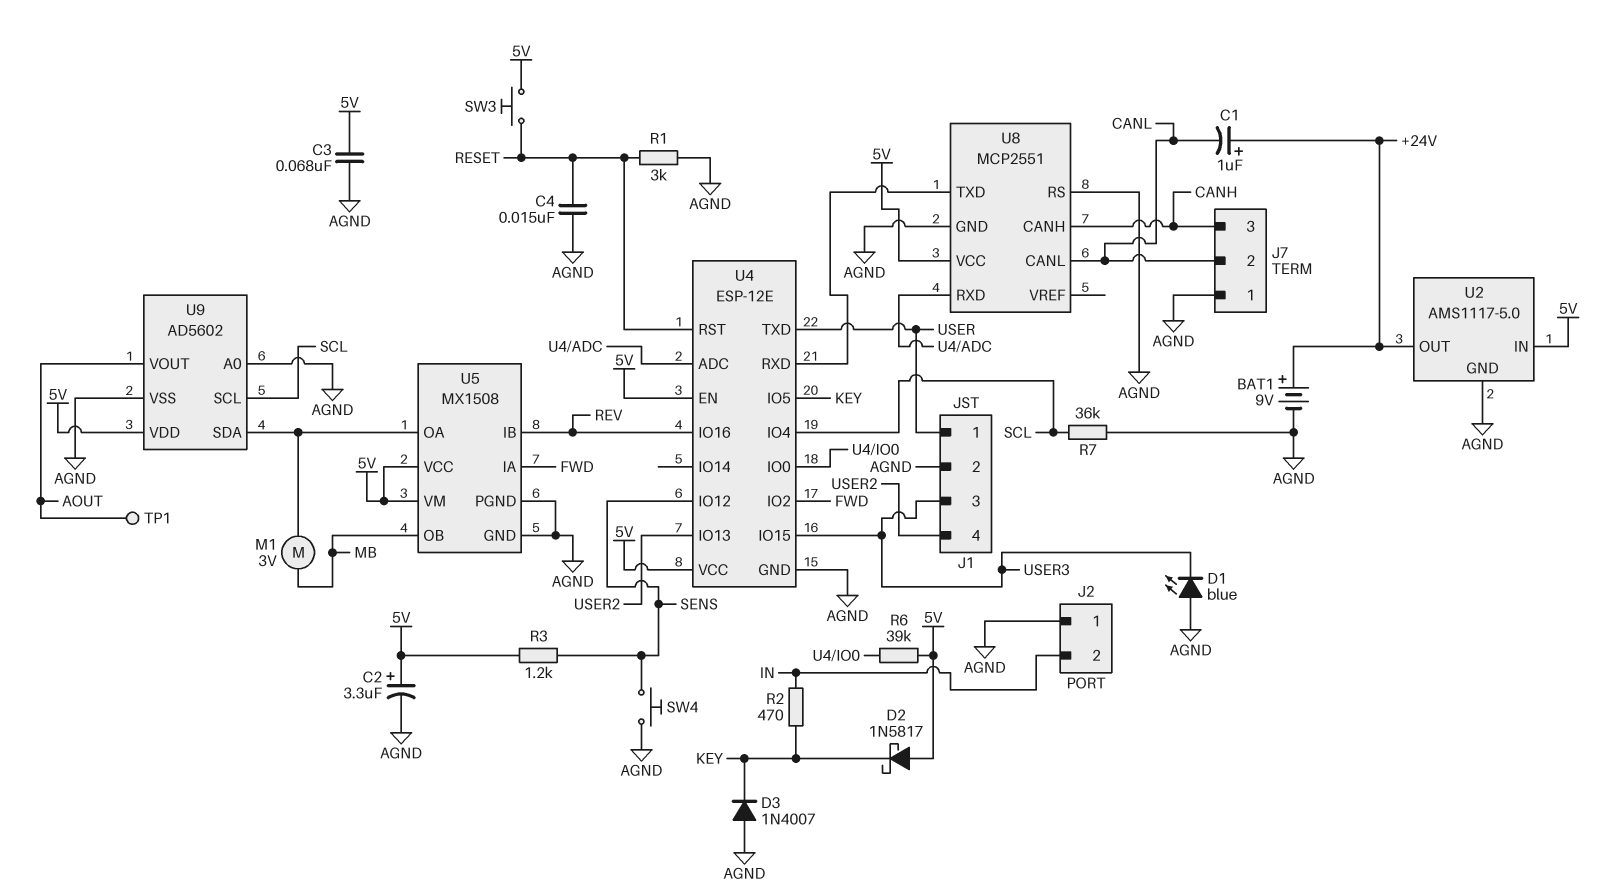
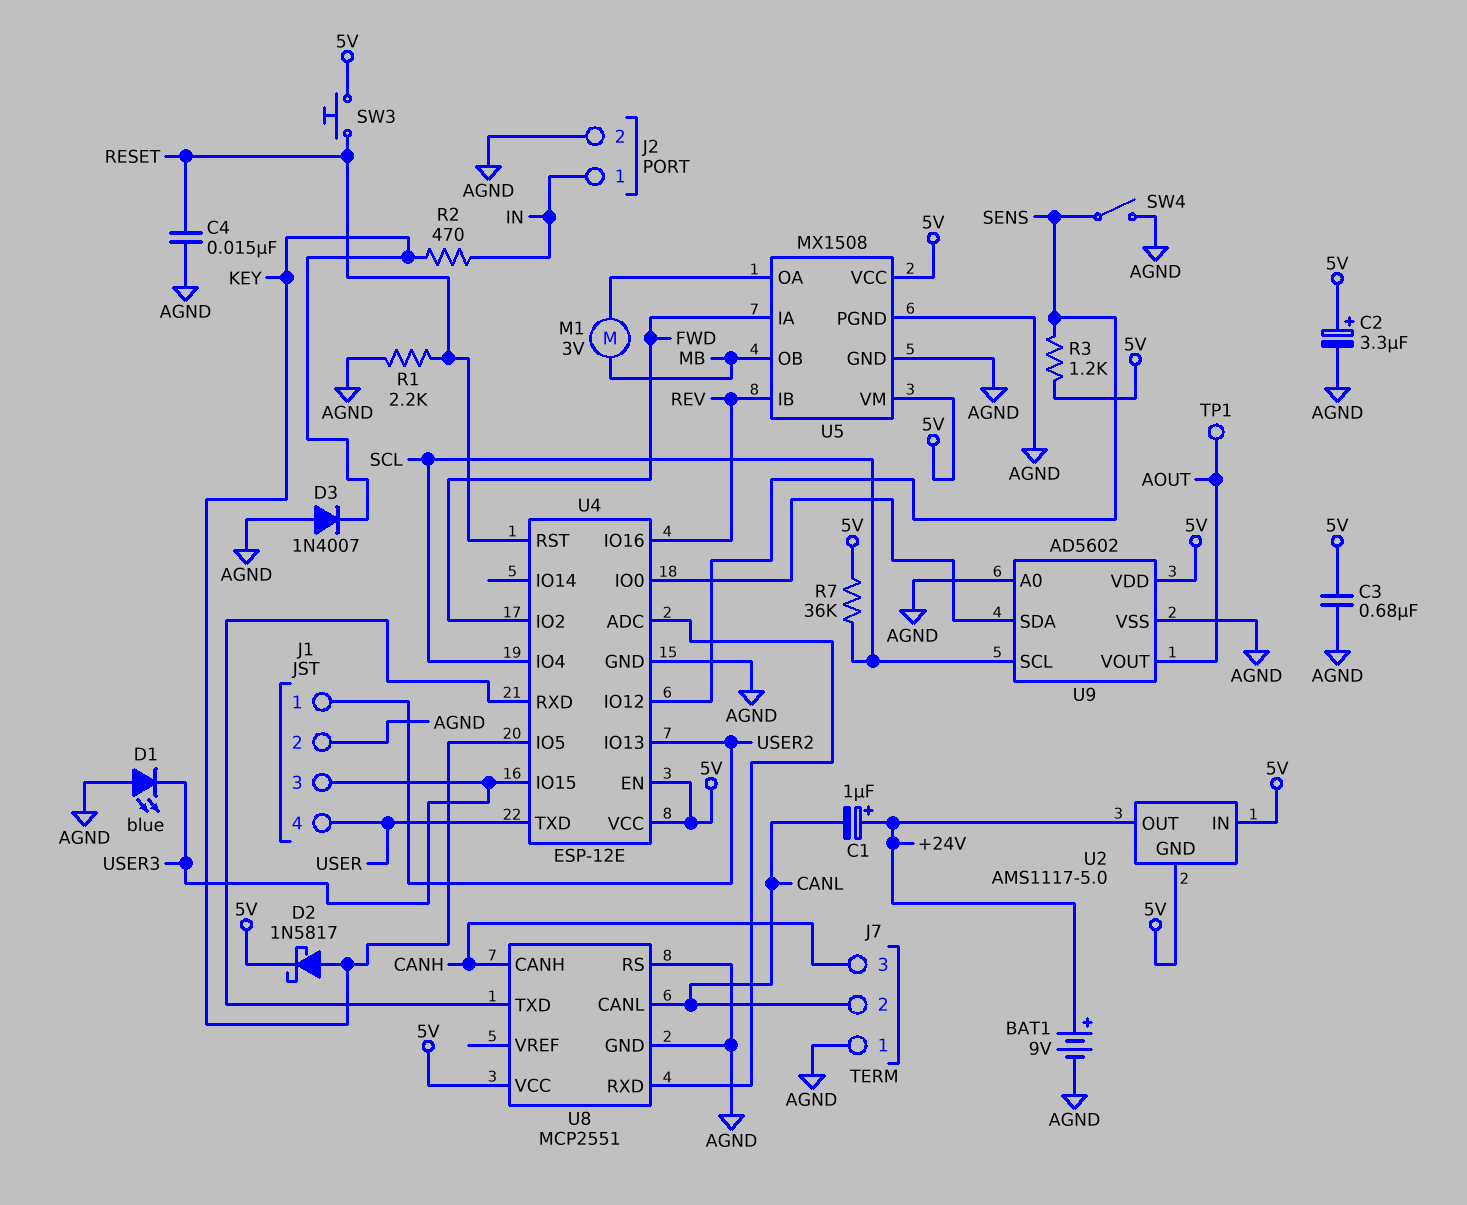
C3: 68nF (5V, AGND) -> 680nF (5V, AGND)
D2: schottky 1N5817 (A 5V, K KEY) -> schottky 1N5817 (A KEY, K 5V)
J1 pin 1: USER -> USER2
J1 pin 4: USER2 -> USER
J2 pin 1: AGND -> IN
J2 pin 2: IN -> AGND
R1: 3k (AGND, RESET) -> 2.2k (AGND, RESET)
R6: 39k (5V, U4/IO0) -> none
R7: 36k (AGND, SCL) -> 36k (5V, SCL)
SW4: button (AGND, SENS) -> switch (AGND, SENS)
U2 pin GND: AGND -> 5V
U9 pin SDA: U5/OA -> U4/IO0

